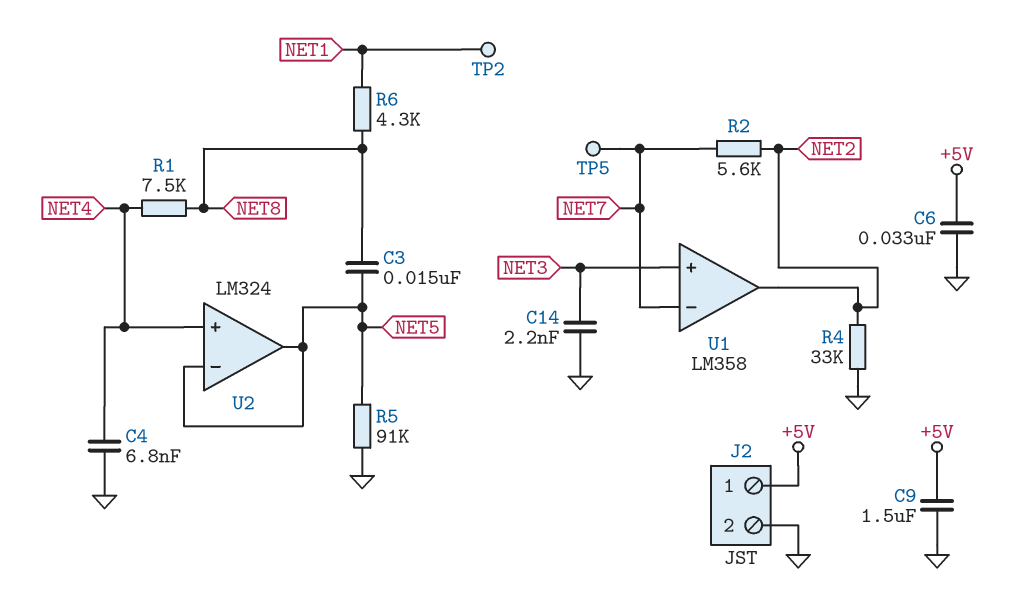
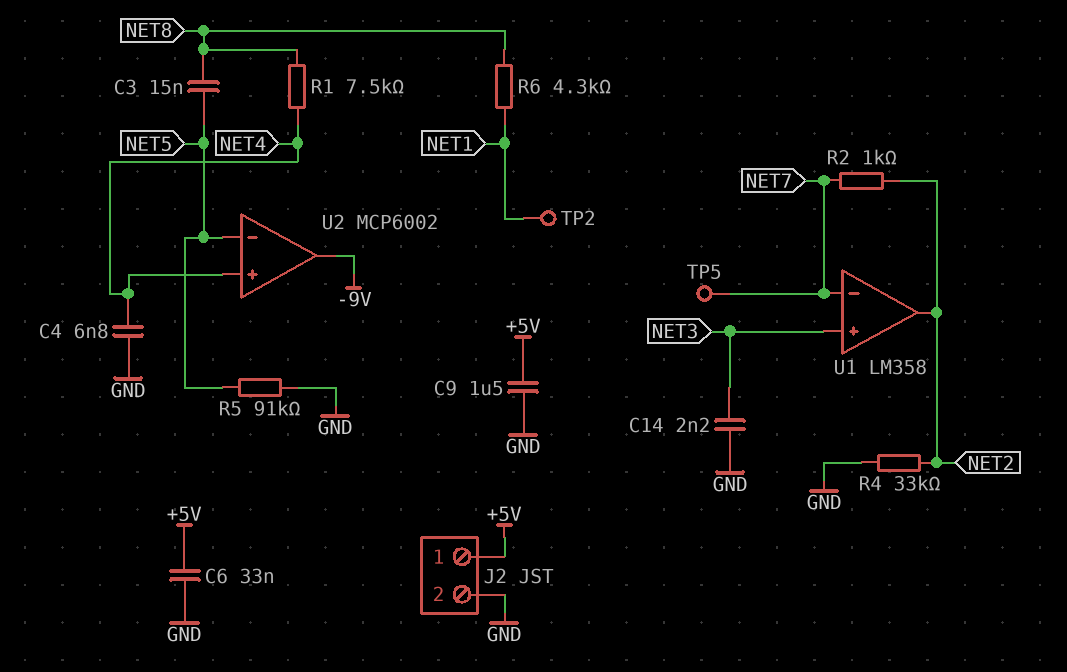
R2: 5.6k (NET2, NET7) -> 1k (NET2, NET7)
U2: LM324 -> MCP6002
U2 pin out: NET5 -> -9V

